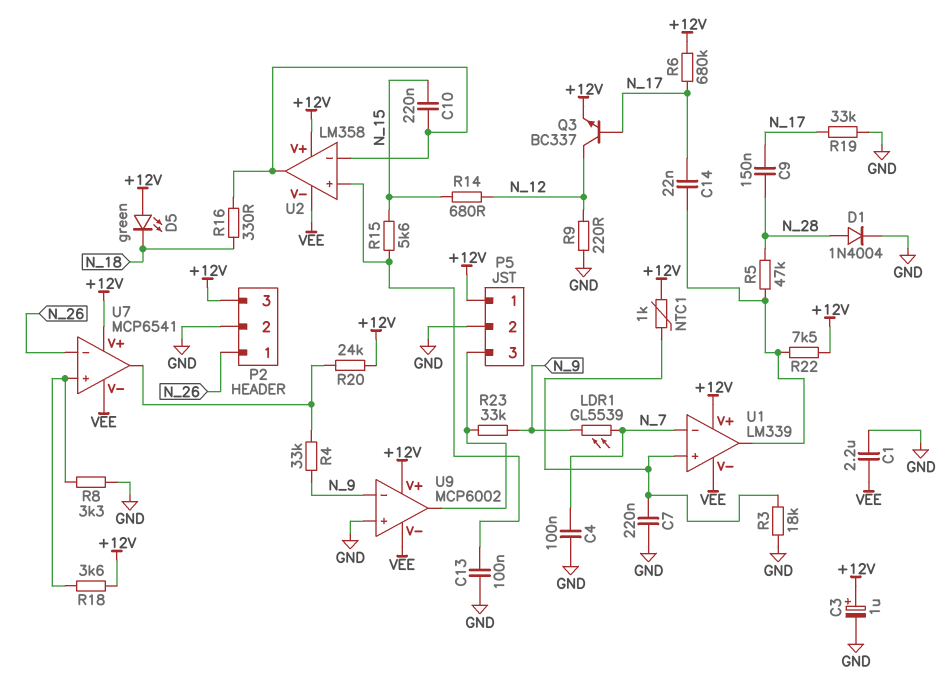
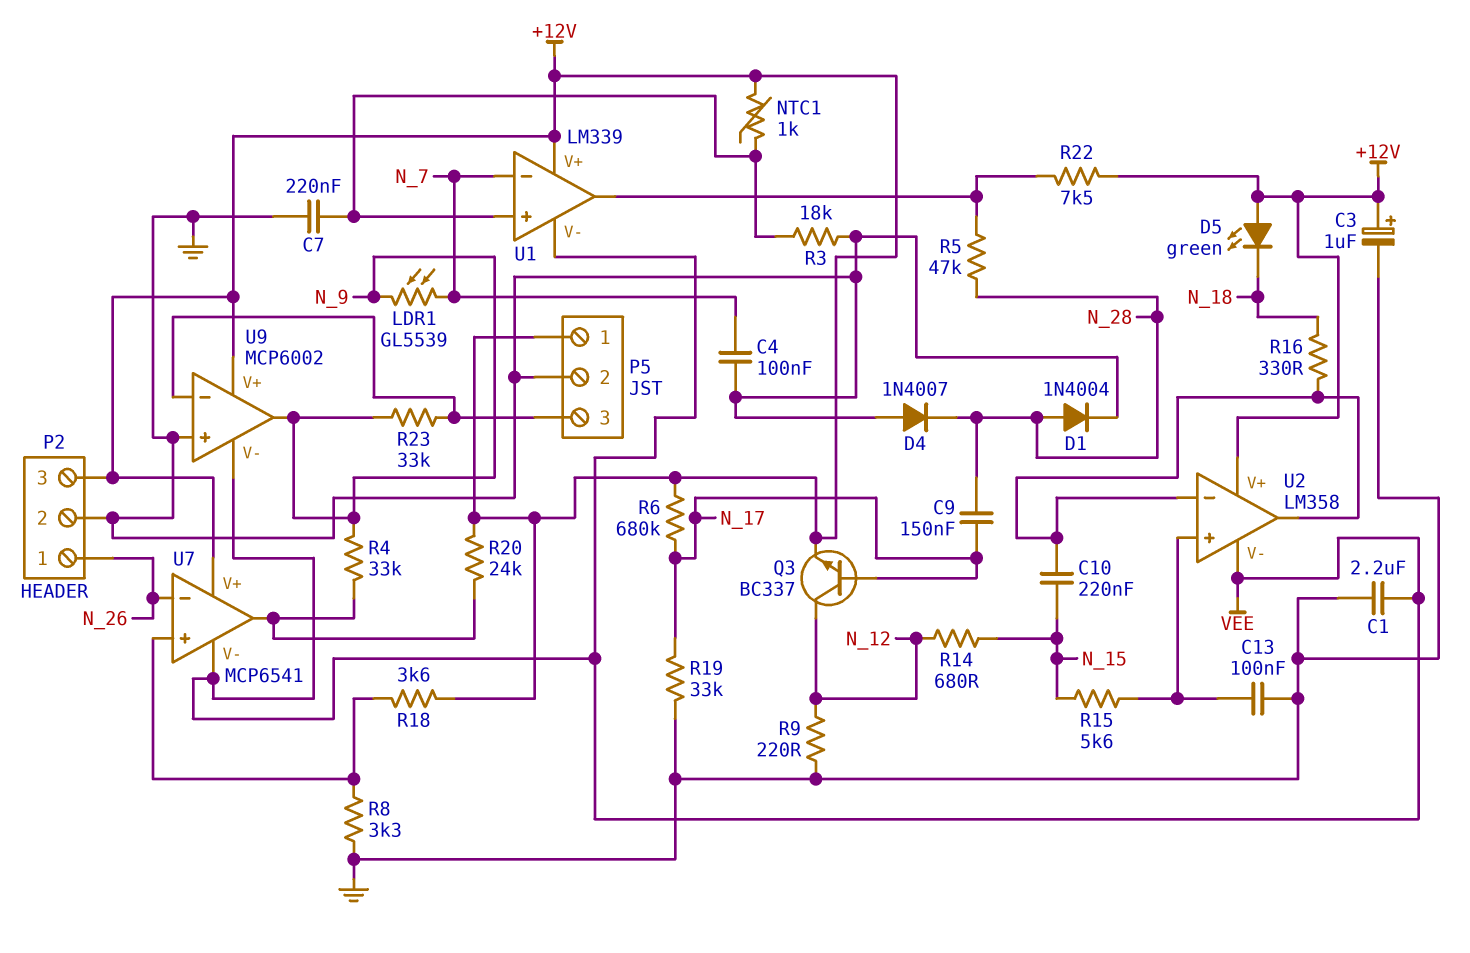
C14: 22nF (N_17, U1/out) -> none
D4: none -> diode 1N4007 (A GND, K N_28)
U9 pin in-: N_9 -> P5/3
U9 pin out: P5/3 -> N_9

